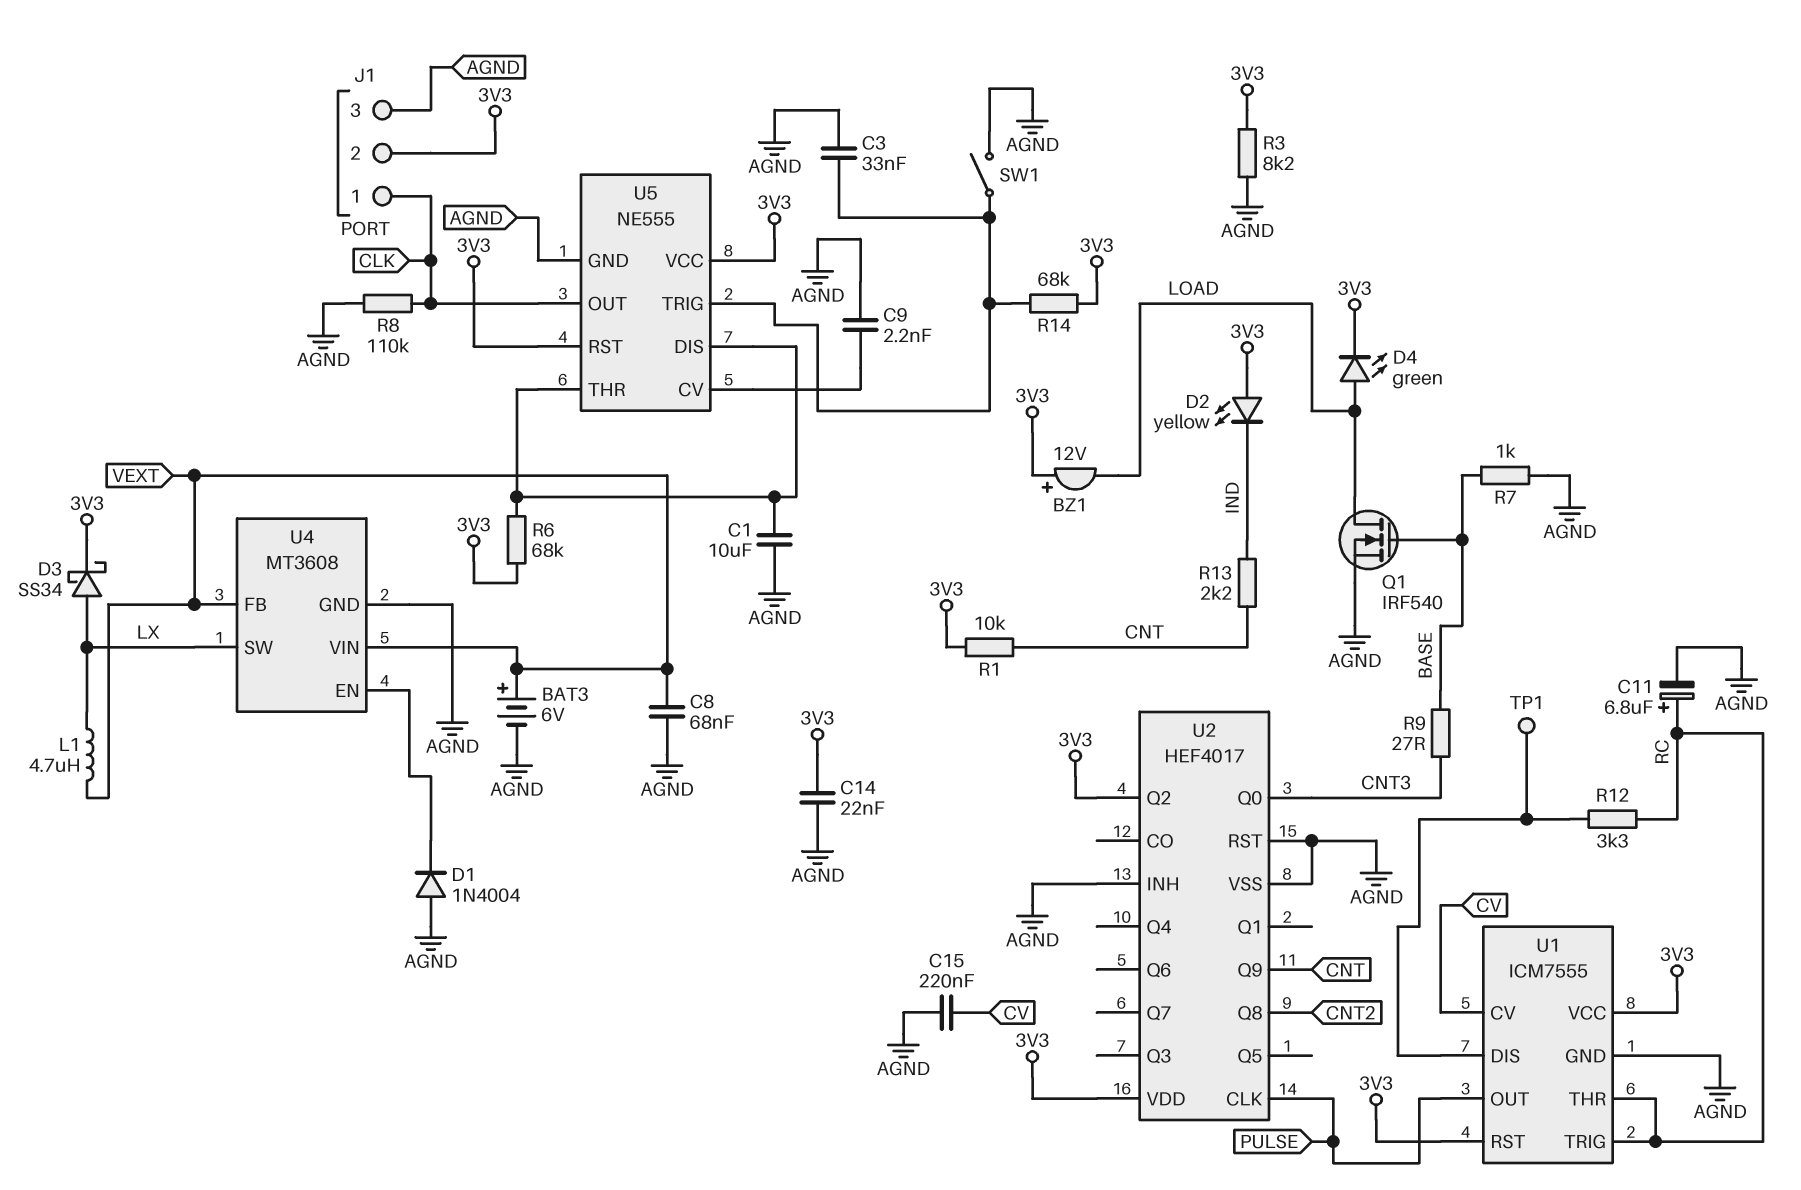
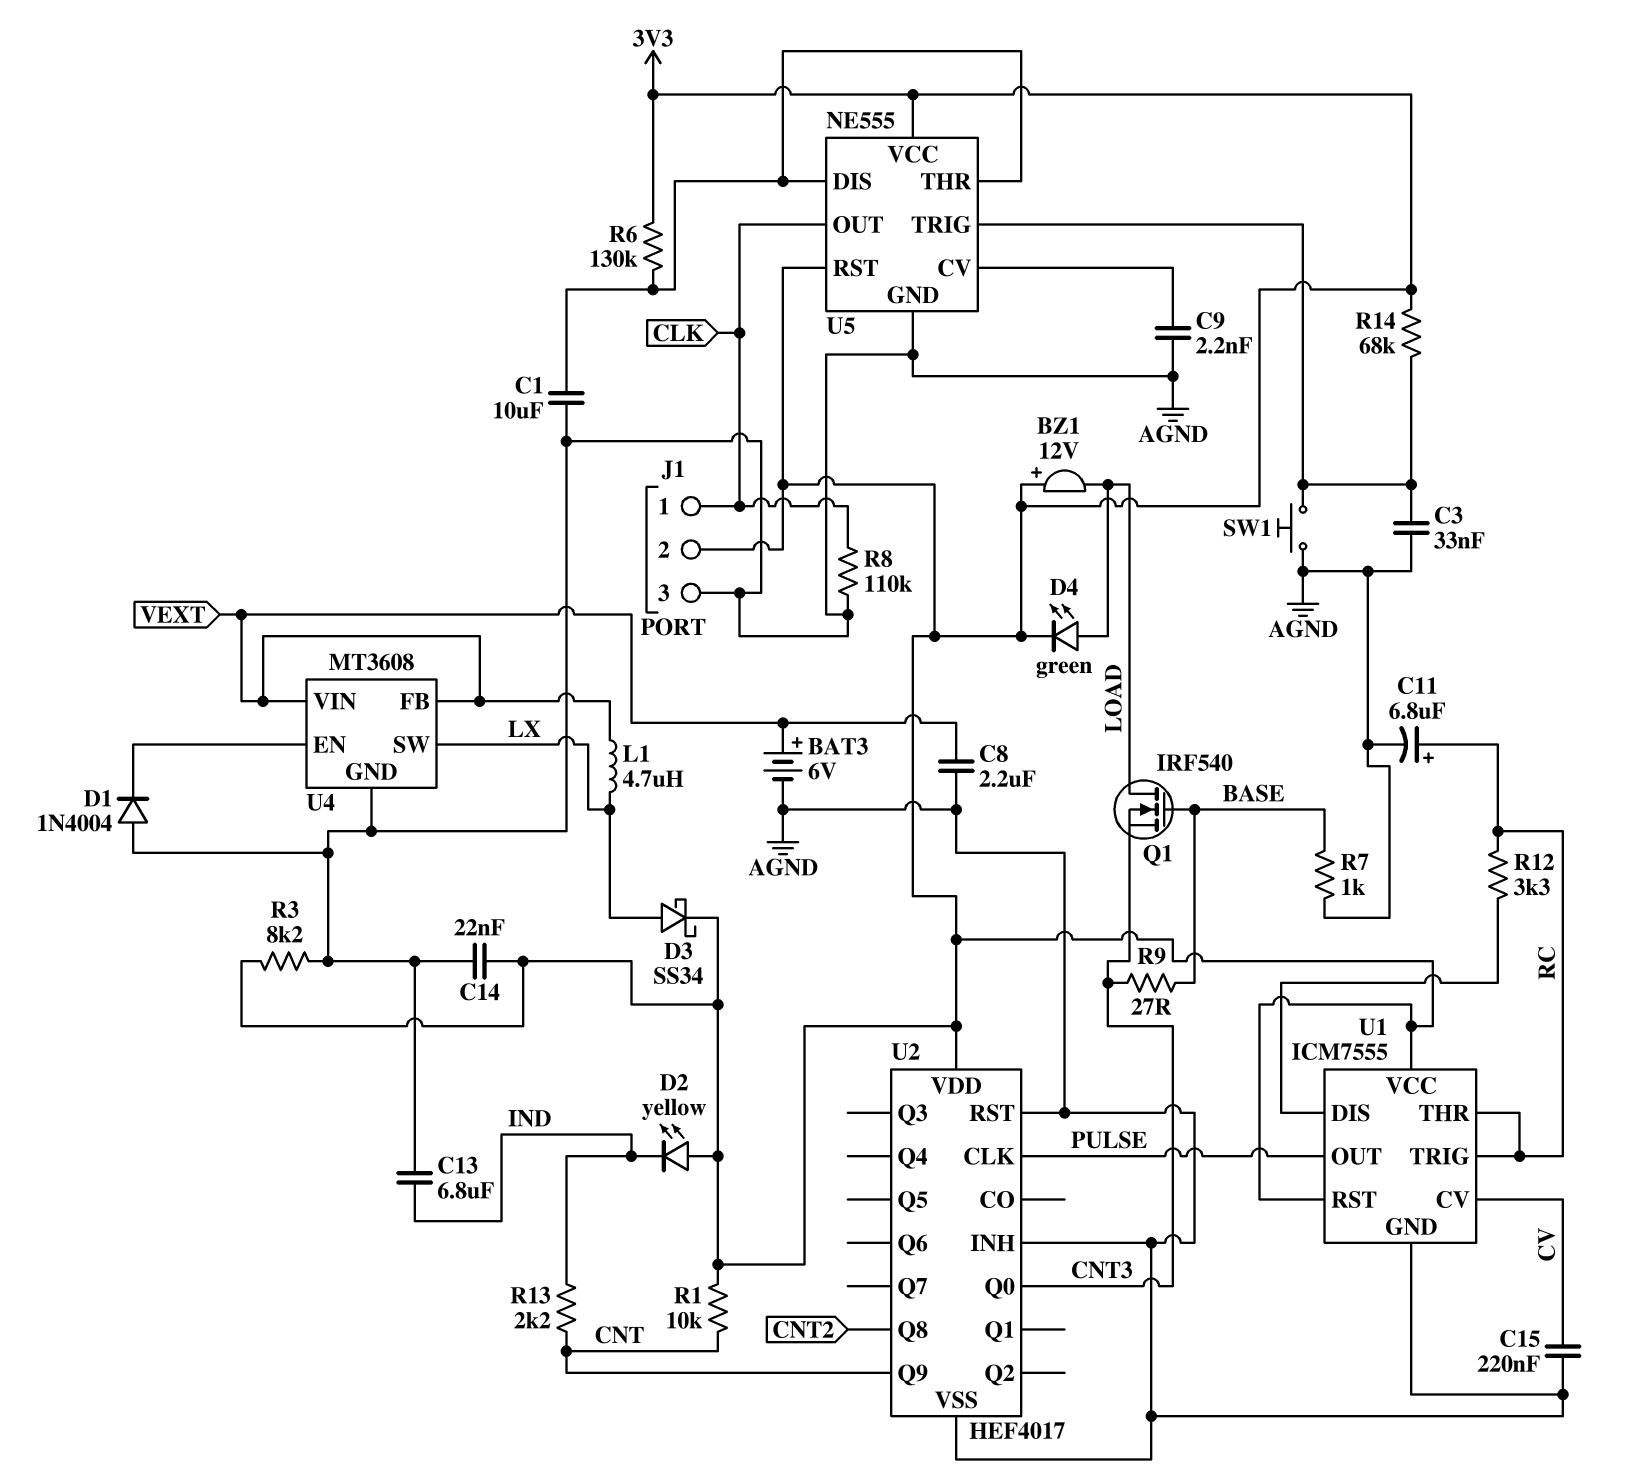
C8: 68nF (AGND, VEXT) -> 2.2uF (AGND, VEXT)
C13: none -> 6.8uF (AGND, IND)
Q1: NMOS IRF540 (G BASE, D LOAD, S AGND) -> NMOS IRF540 (G BASE, D LOAD, S CNT3)
R6: 68k (3V3, U5/DIS) -> 130k (3V3, U5/DIS)
SW1: switch (AGND, U5/TRIG) -> button (AGND, U5/TRIG)
TP1: test point (U1/DIS) -> none
U2 pin Q2: 3V3 -> none

